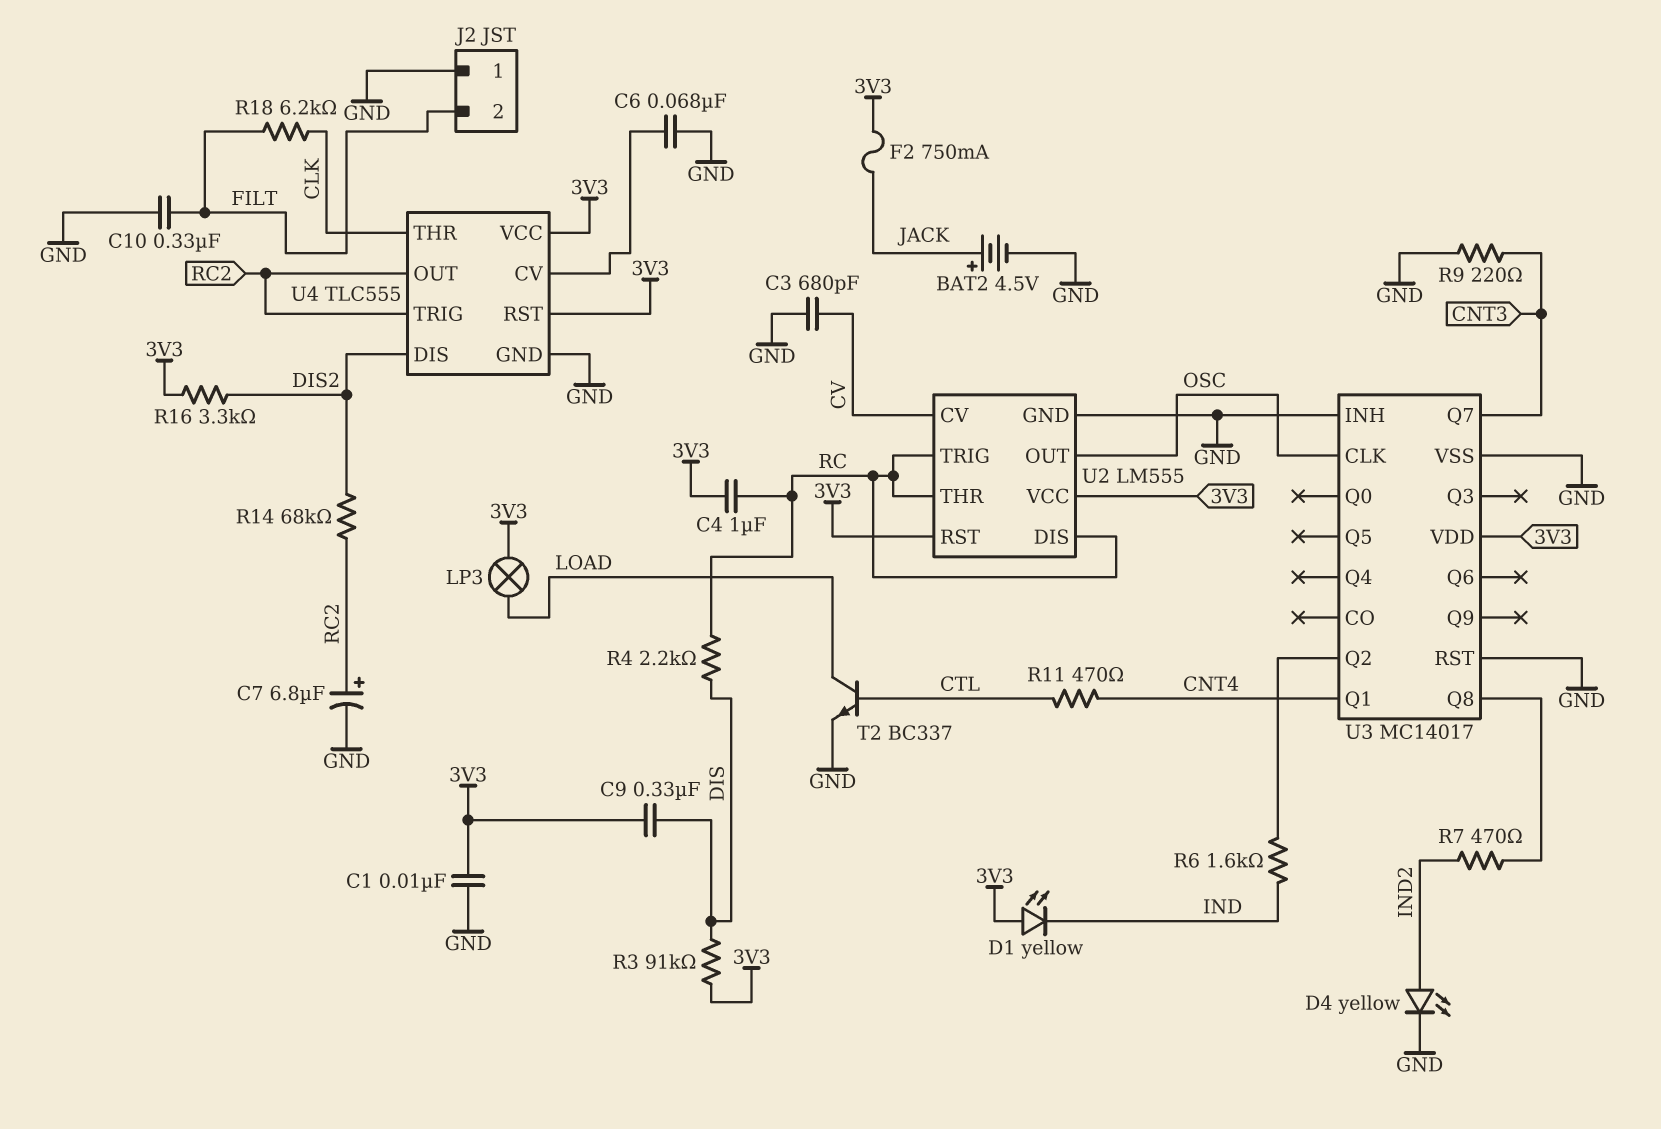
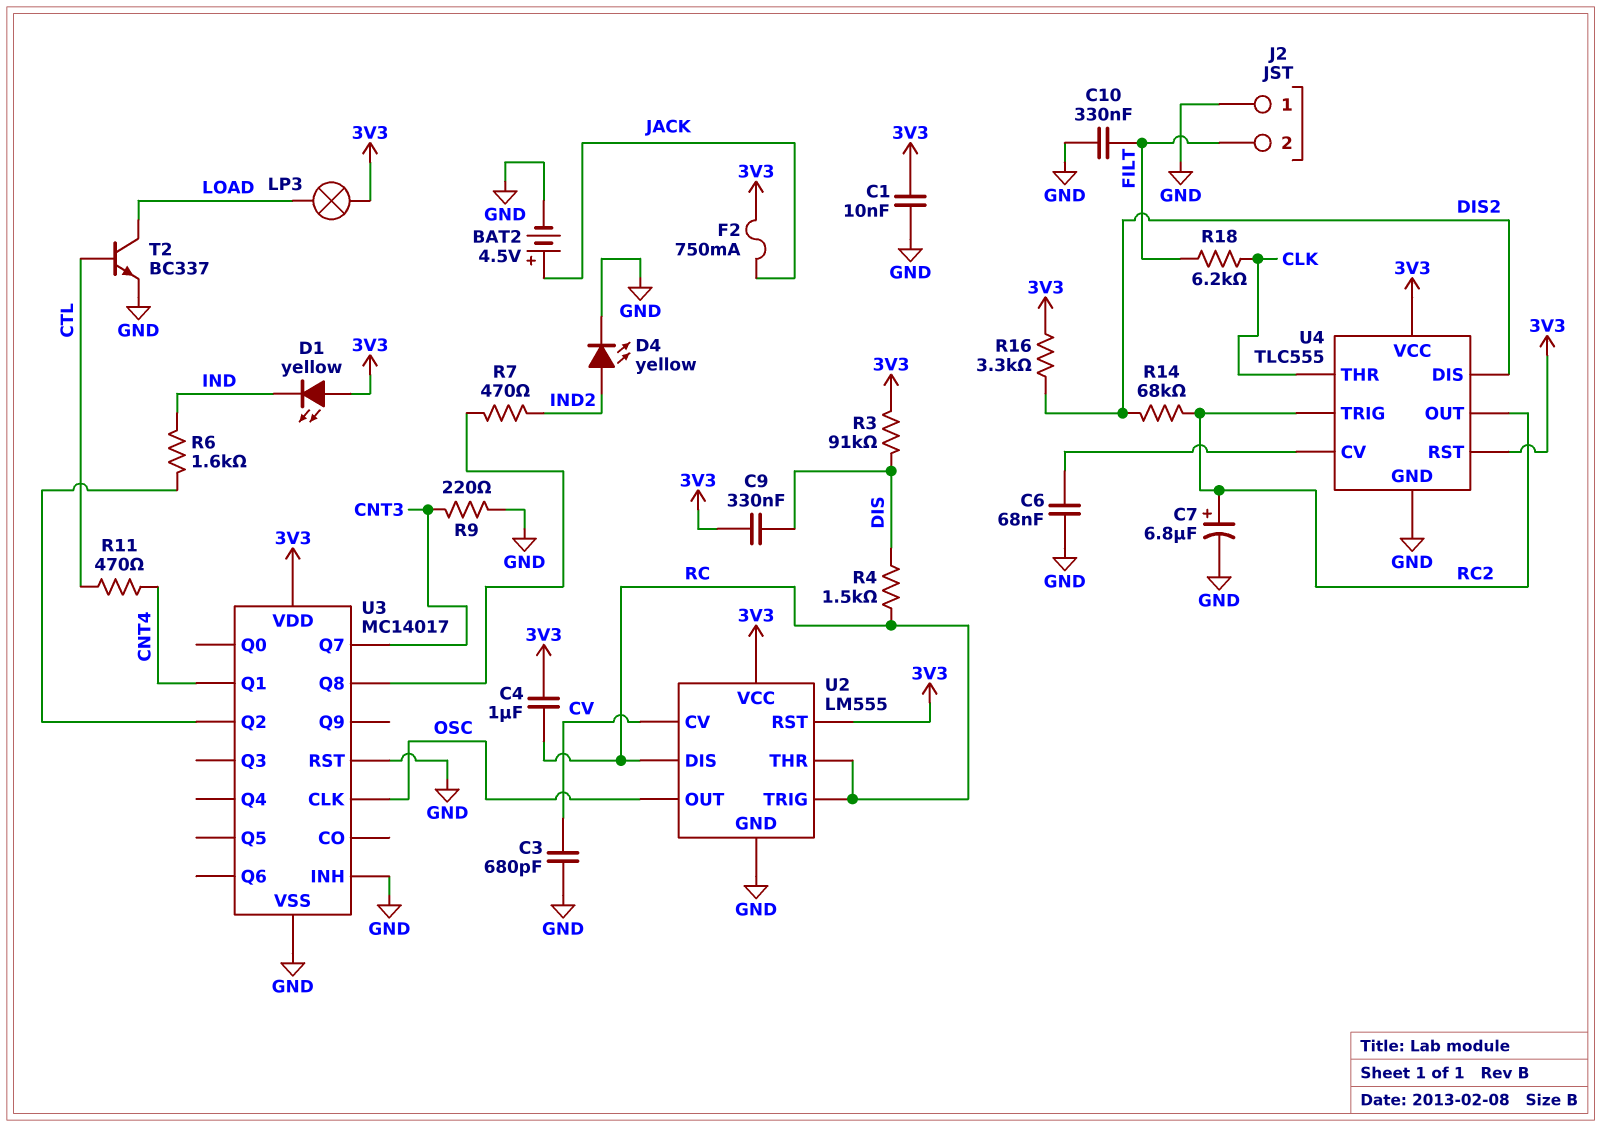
R4: 2.2k (DIS, RC) -> 1.5k (DIS, RC)

